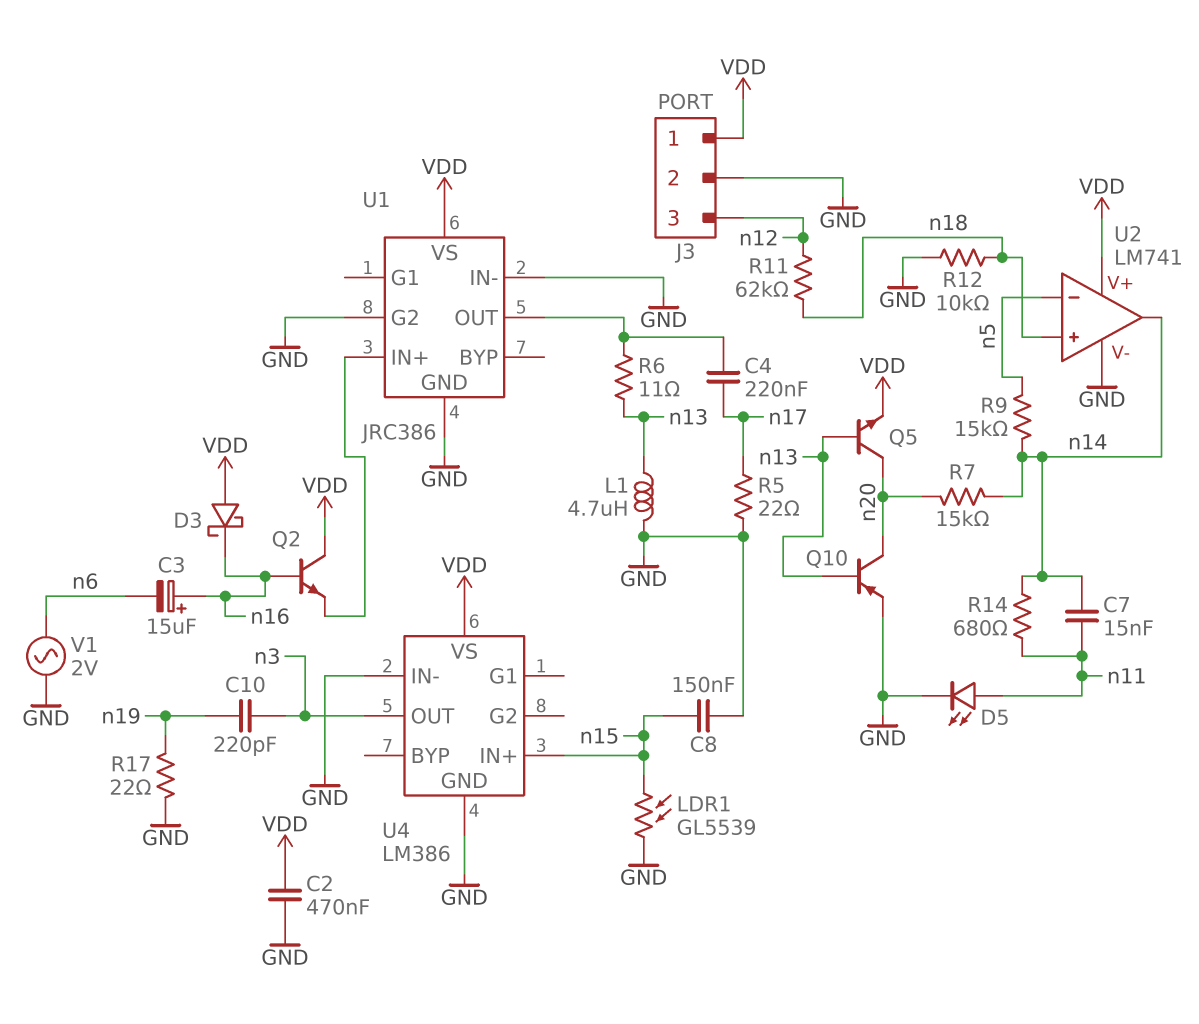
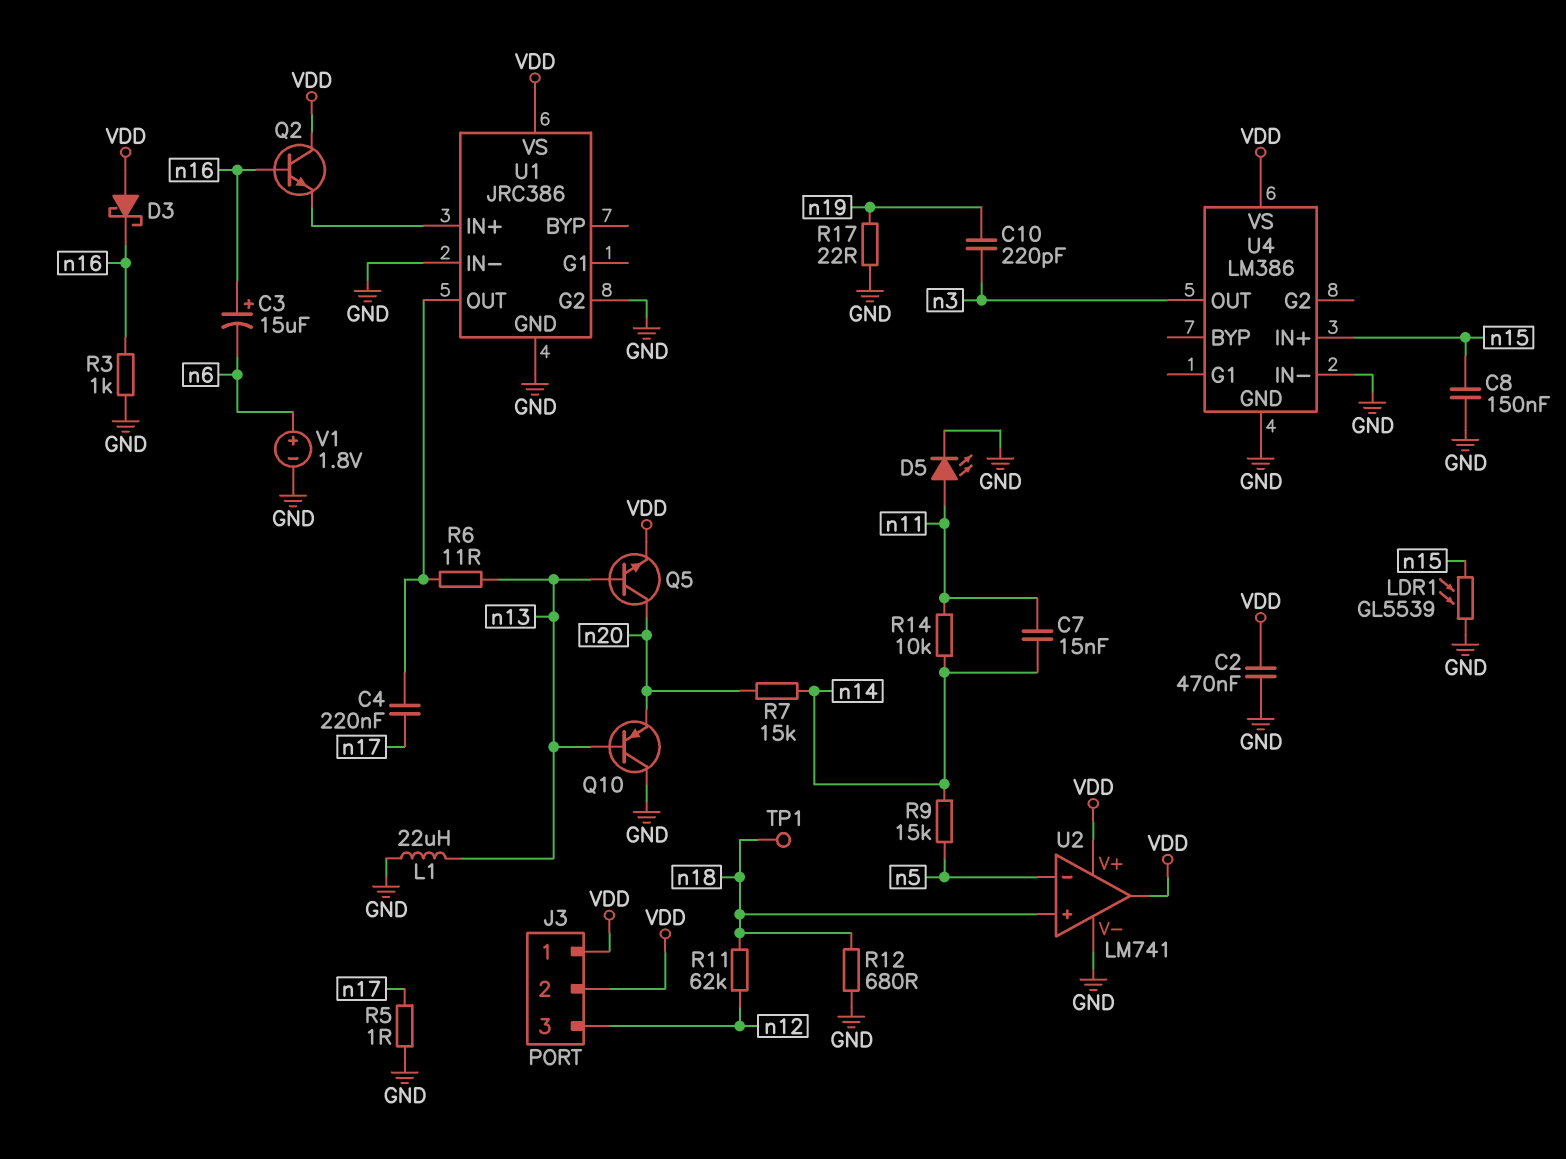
J3 pin 2: GND -> VDD
L1: 4.7uH (GND, n13) -> 22uH (GND, n13)
Q10: PNP (B n13, C n20, E GND) -> PNP (B n13, C GND, E n20)
R3: none -> 1k (GND, n16)
R5: 22 (GND, n17) -> 1 (GND, n17)
R12: 10k (GND, n18) -> 680 (GND, n18)
R14: 680 (n11, n14) -> 10k (n11, n14)
TP1: none -> test point (n18)
U2 pin out: n14 -> VDD
V1: AC 2V (GND, n6) -> 1.8V (plus n6, minus GND)

